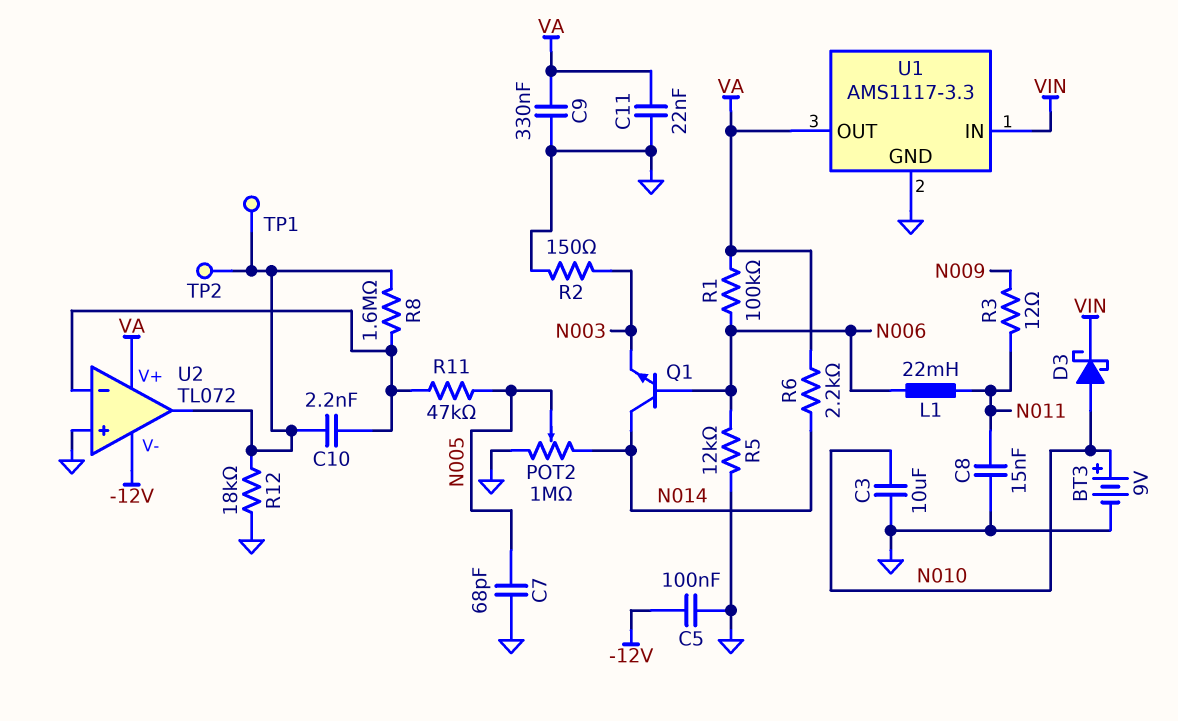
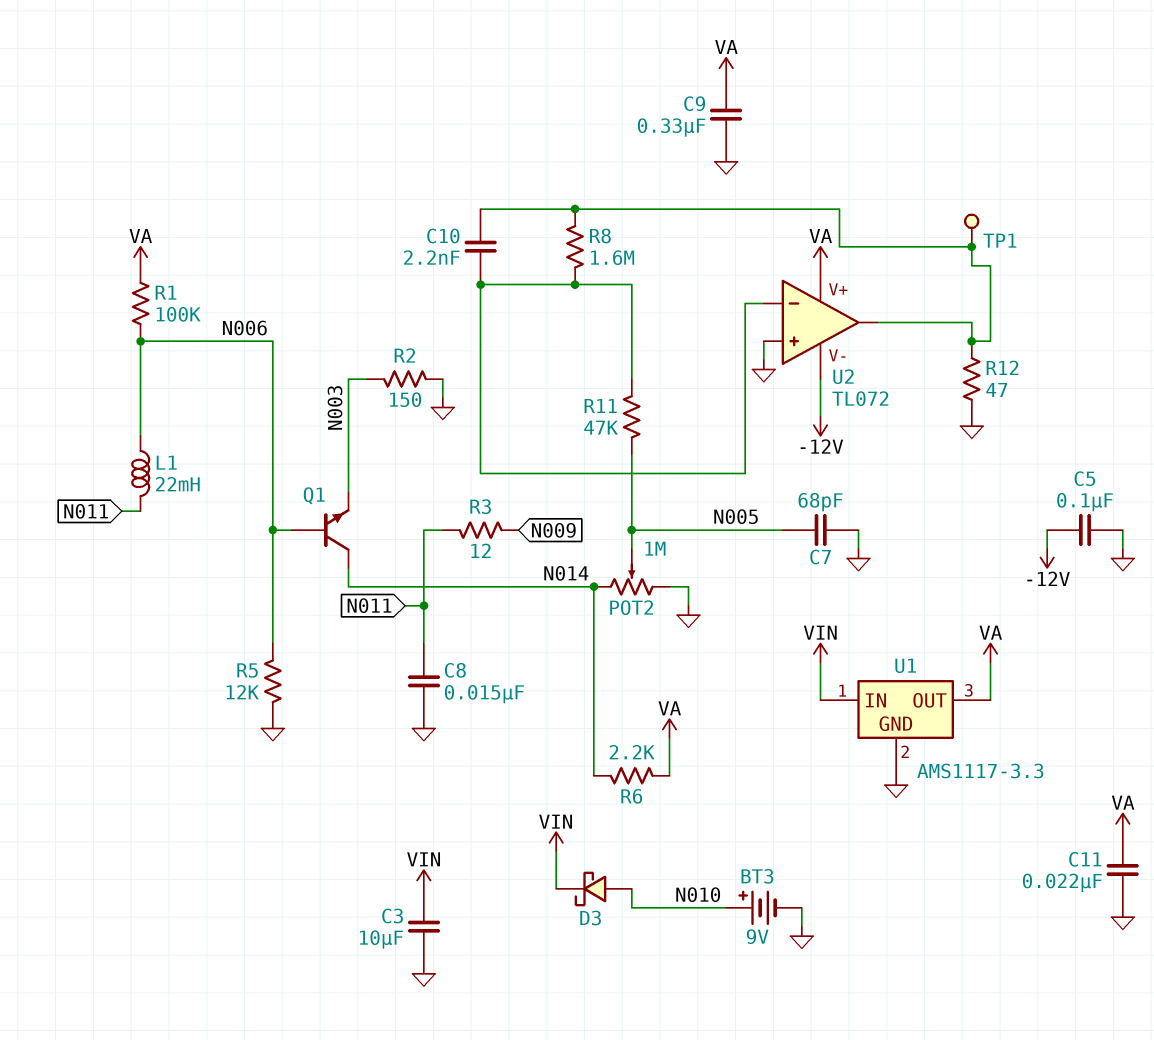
C3: 10uF (GND, N010) -> 10uF (GND, VIN)
R12: 18k (GND, U2/out) -> 47 (GND, U2/out)
TP2: test point (U2/out) -> none

